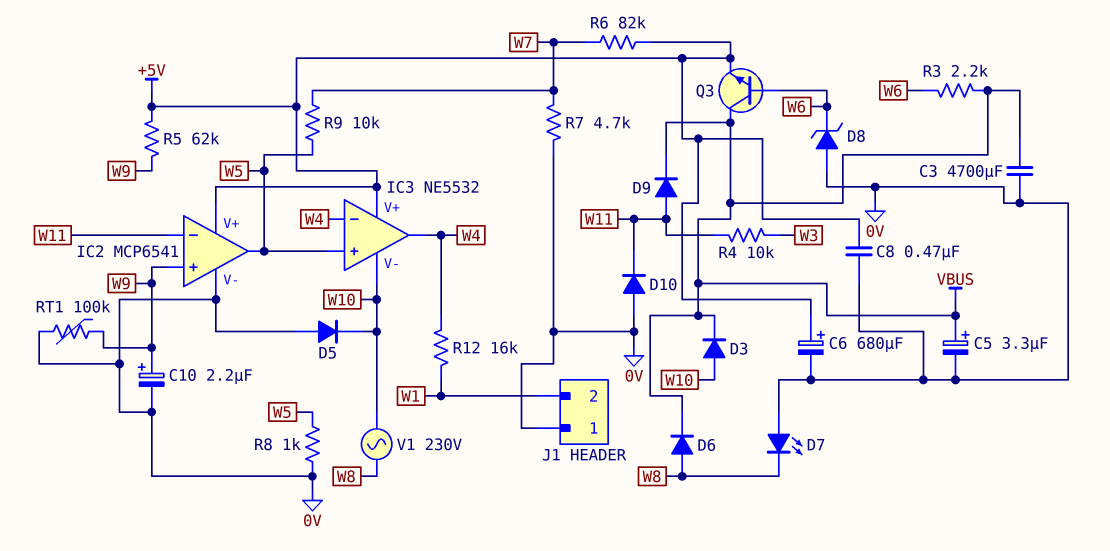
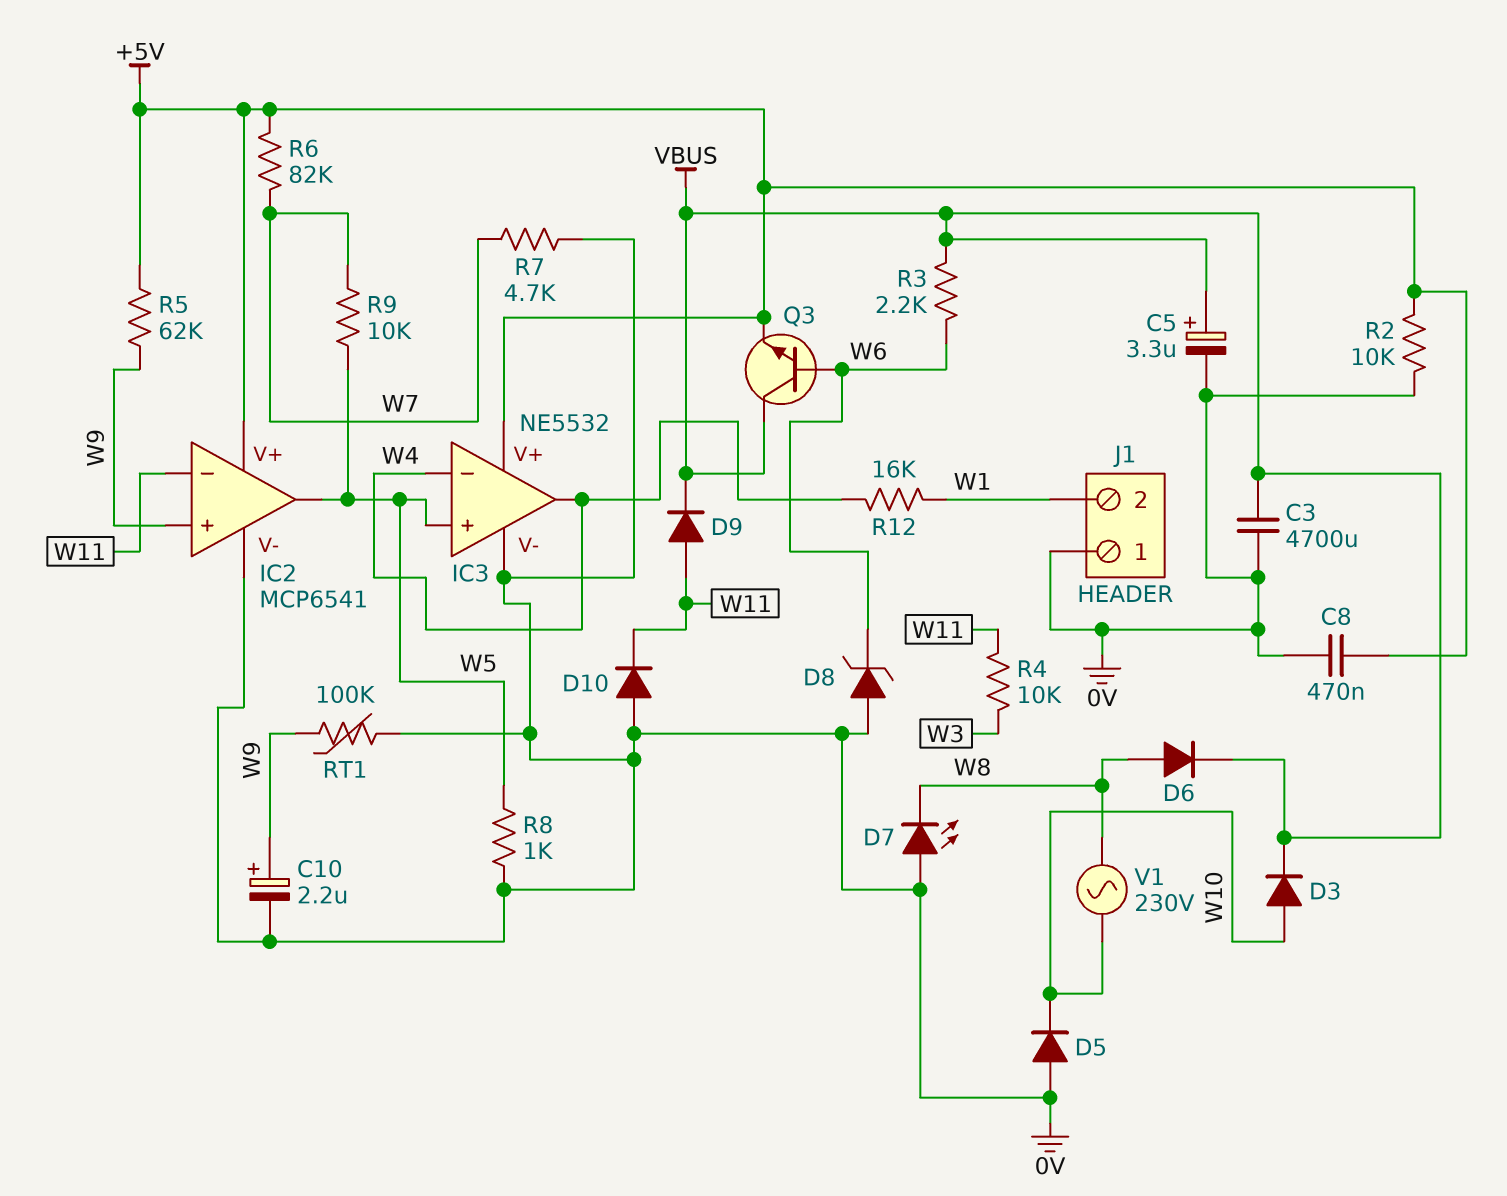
C6: 680uF (plus +5V, minus 0V) -> none
IC3 pin V-: W10 -> 0V
R2: none -> 10k (+5V, 0V)

